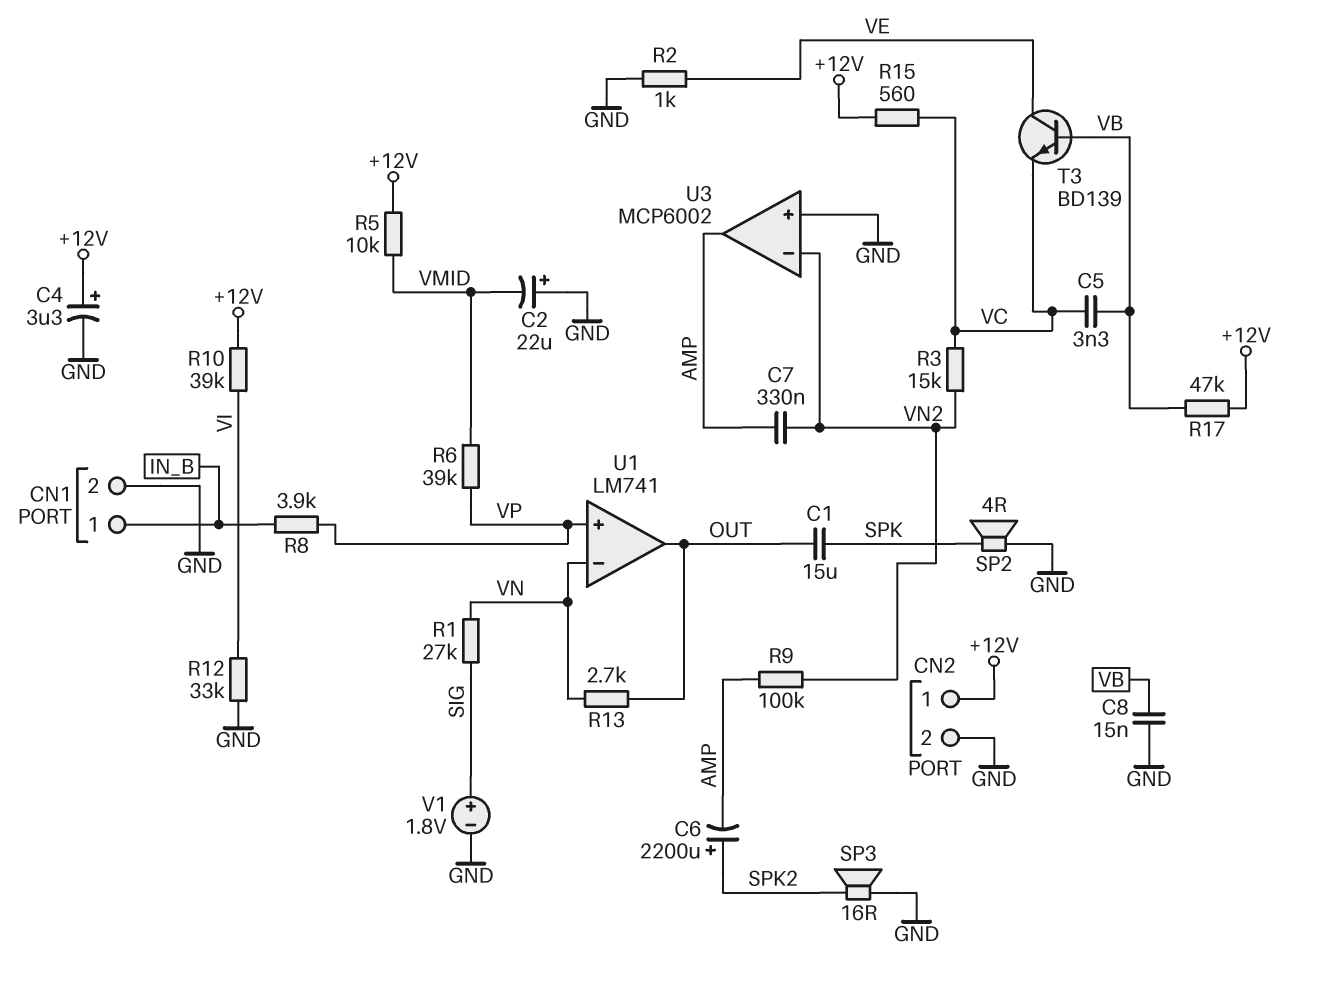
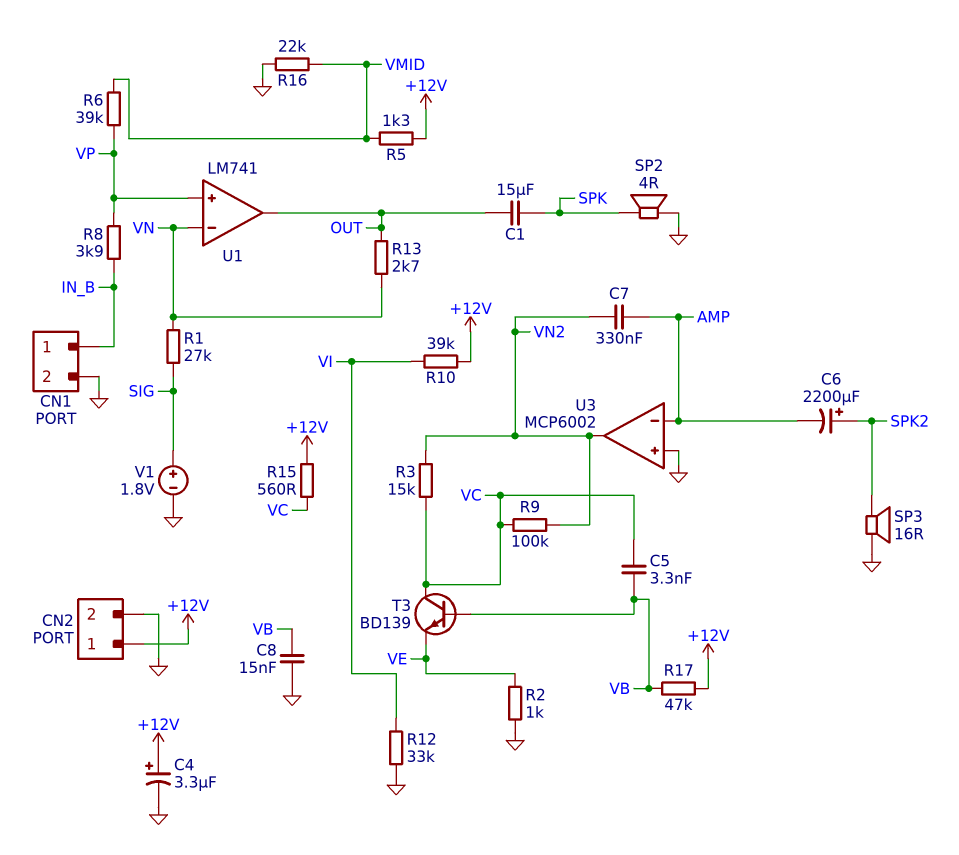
C2: 22uF (plus GND, minus VMID) -> none
R5: 10k (+12V, VMID) -> 1.3k (+12V, VMID)
R9: 100k (AMP, VN2) -> 100k (VC, VN2)
R16: none -> 22k (GND, VMID)
T3: NPN BD139 (B VB, C VE, E VC) -> NPN BD139 (B VB, C VC, E VE)
U3 pin in-: VN2 -> AMP
U3 pin out: AMP -> VN2

